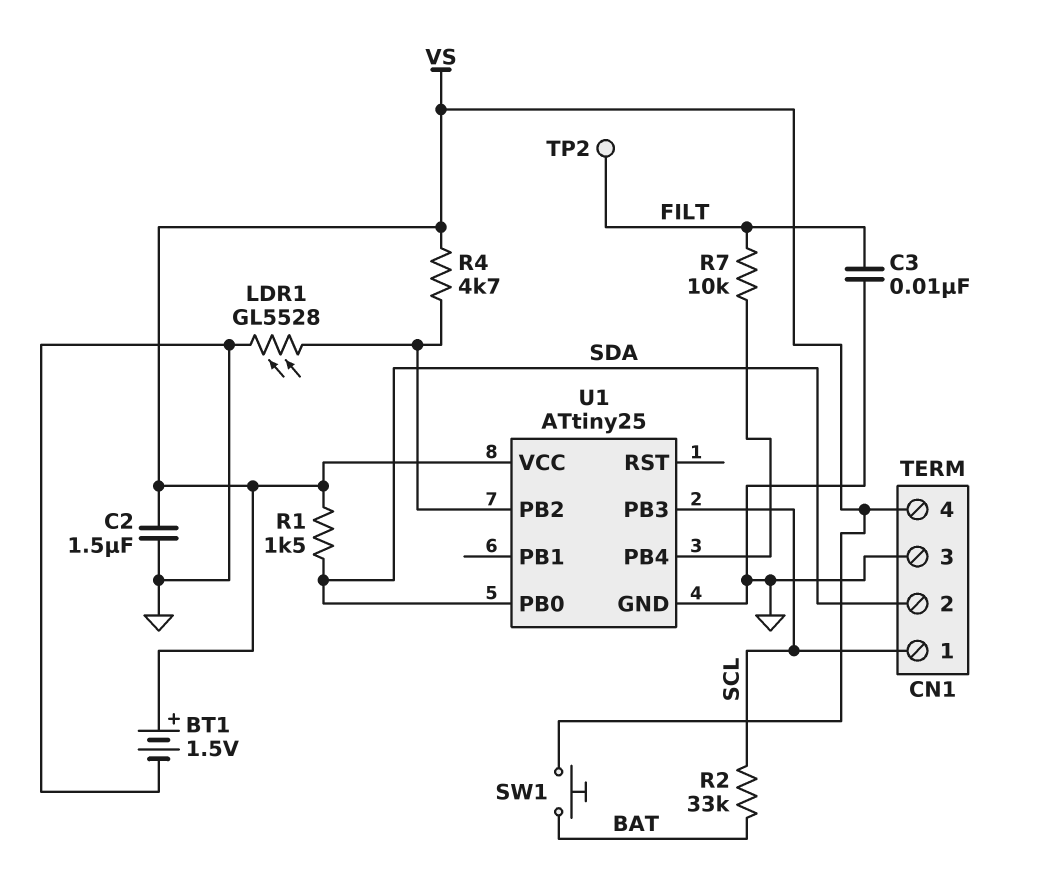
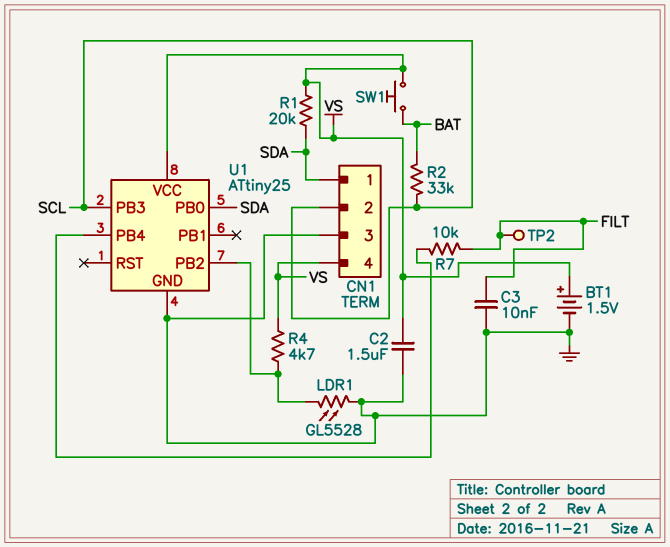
CN1 pin 1: SCL -> SDA
CN1 pin 2: SDA -> SCL
R1: 1.5k (SDA, VS) -> 20k (SDA, VS)

